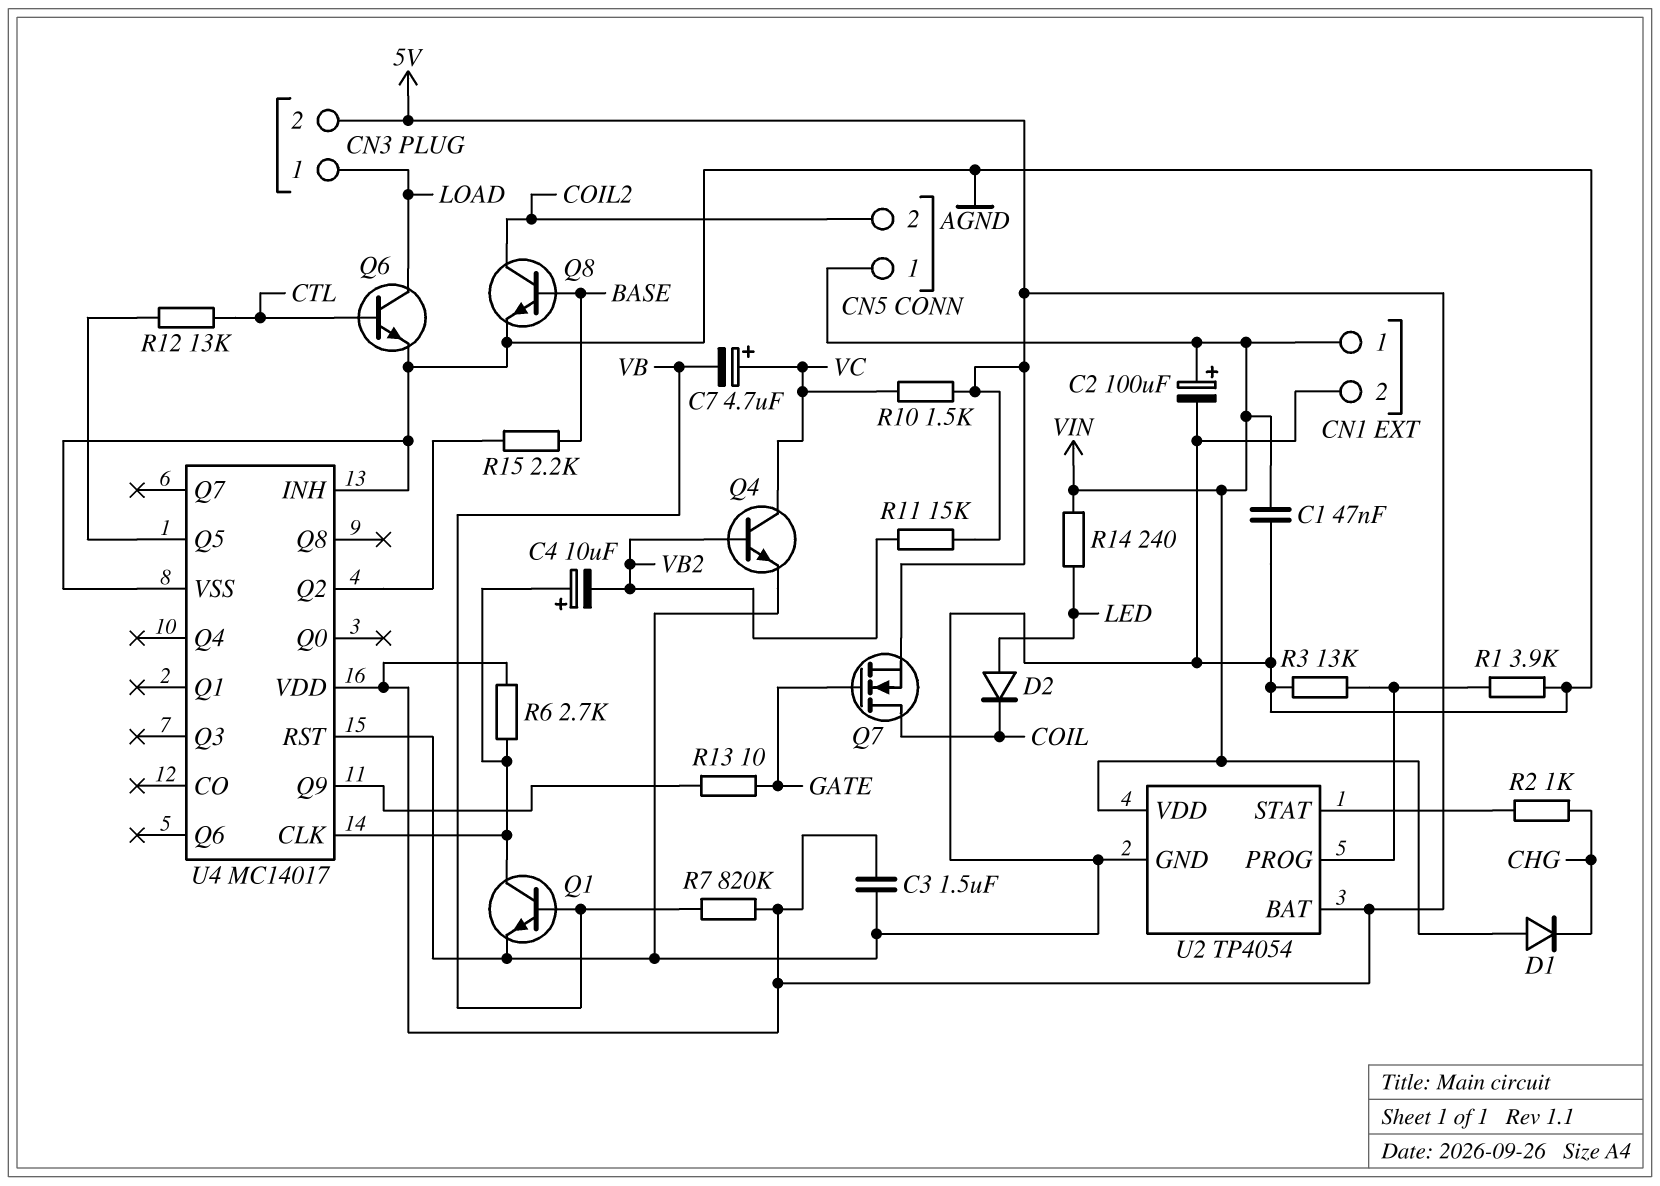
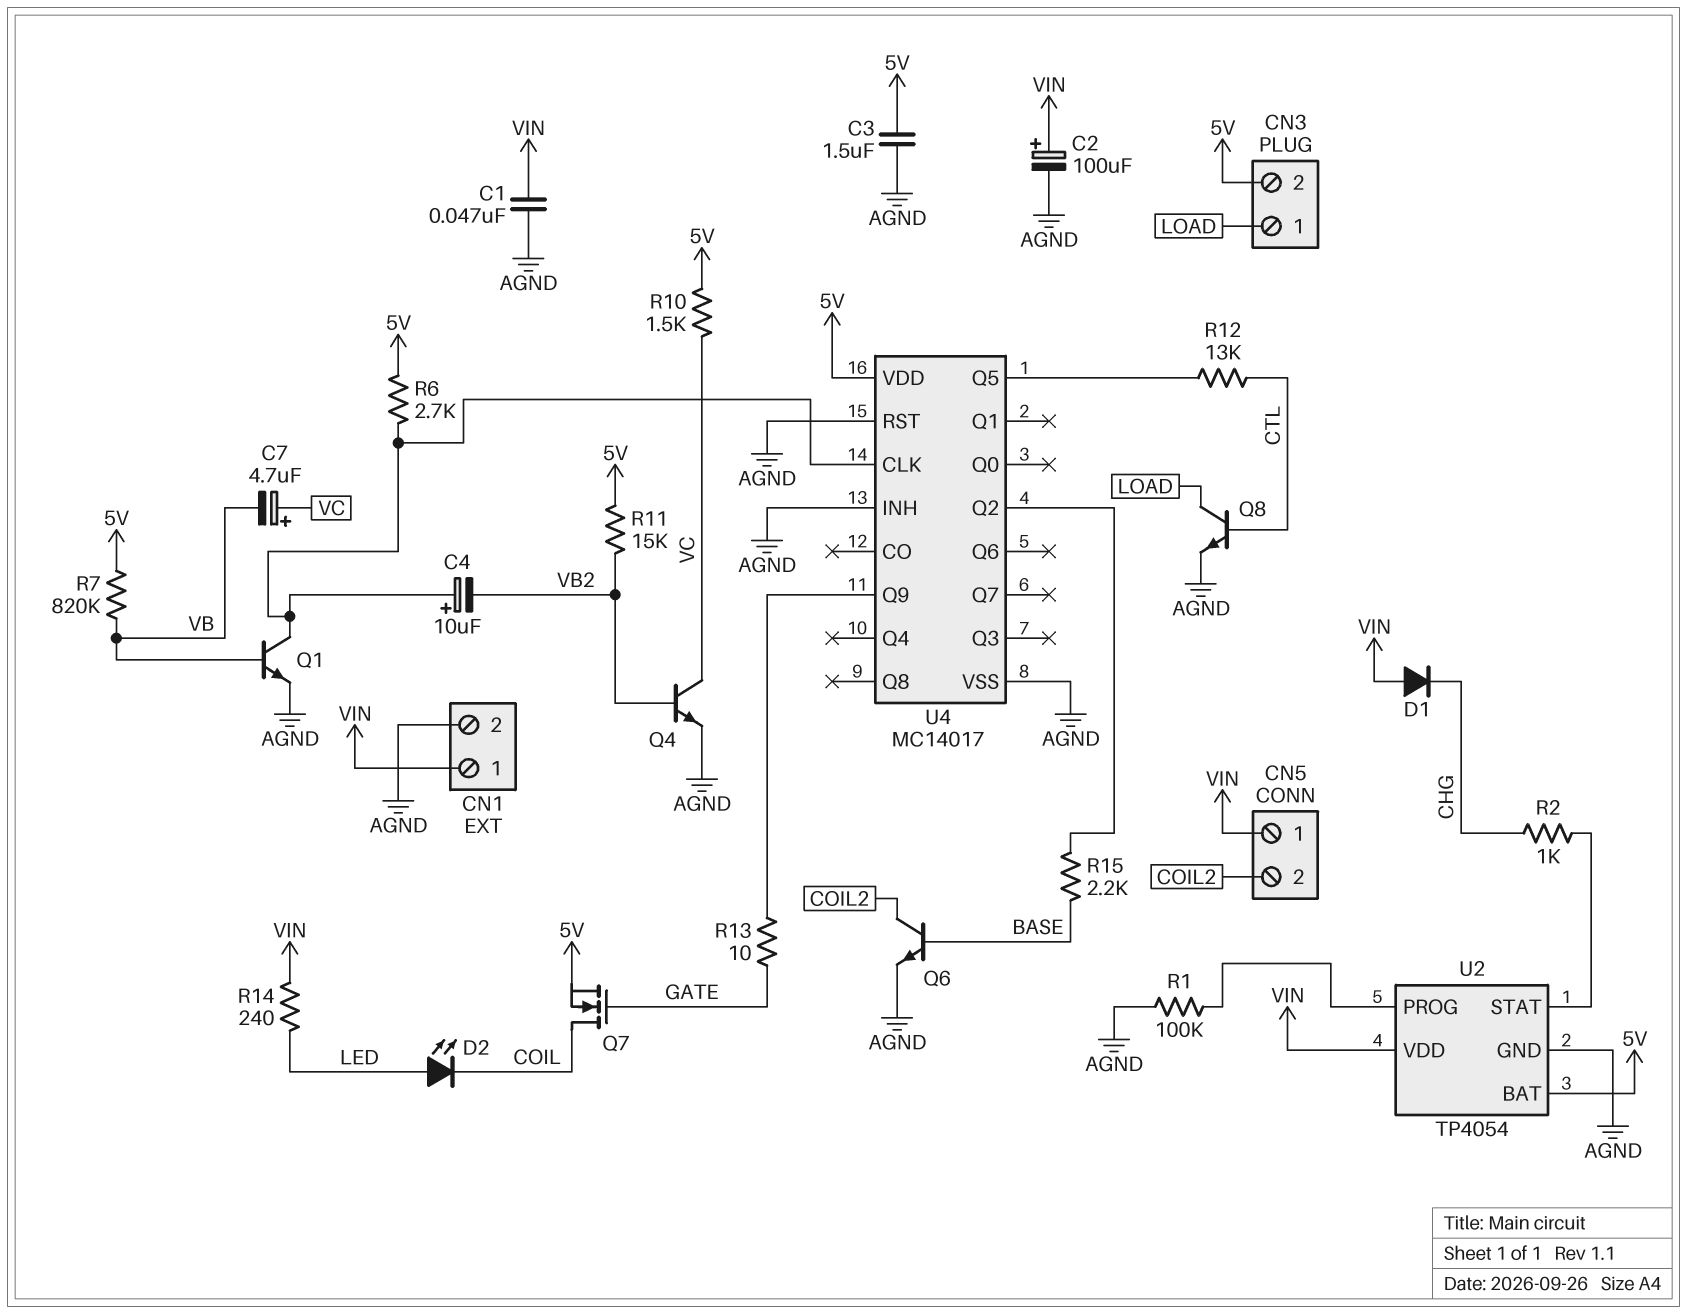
D2: diode (A LED, K COIL) -> LED (A LED, K COIL)
Q6: NPN (B CTL, C LOAD, E AGND) -> NPN (B BASE, C COIL2, E AGND)
Q8: NPN (B BASE, C COIL2, E AGND) -> NPN (B CTL, C LOAD, E AGND)
R1: 3.9k (AGND, U2/PROG) -> 100k (AGND, U2/PROG)
R3: 13k (AGND, U2/PROG) -> none

